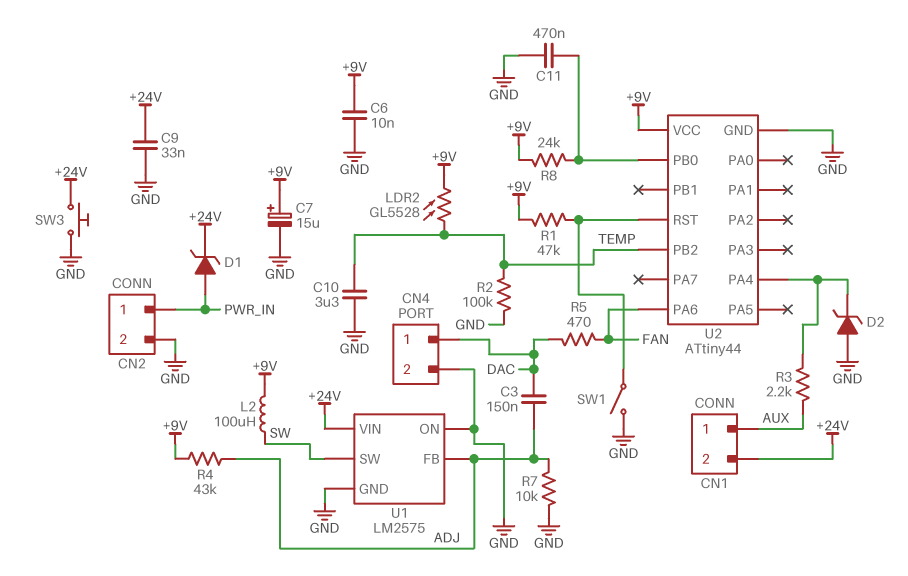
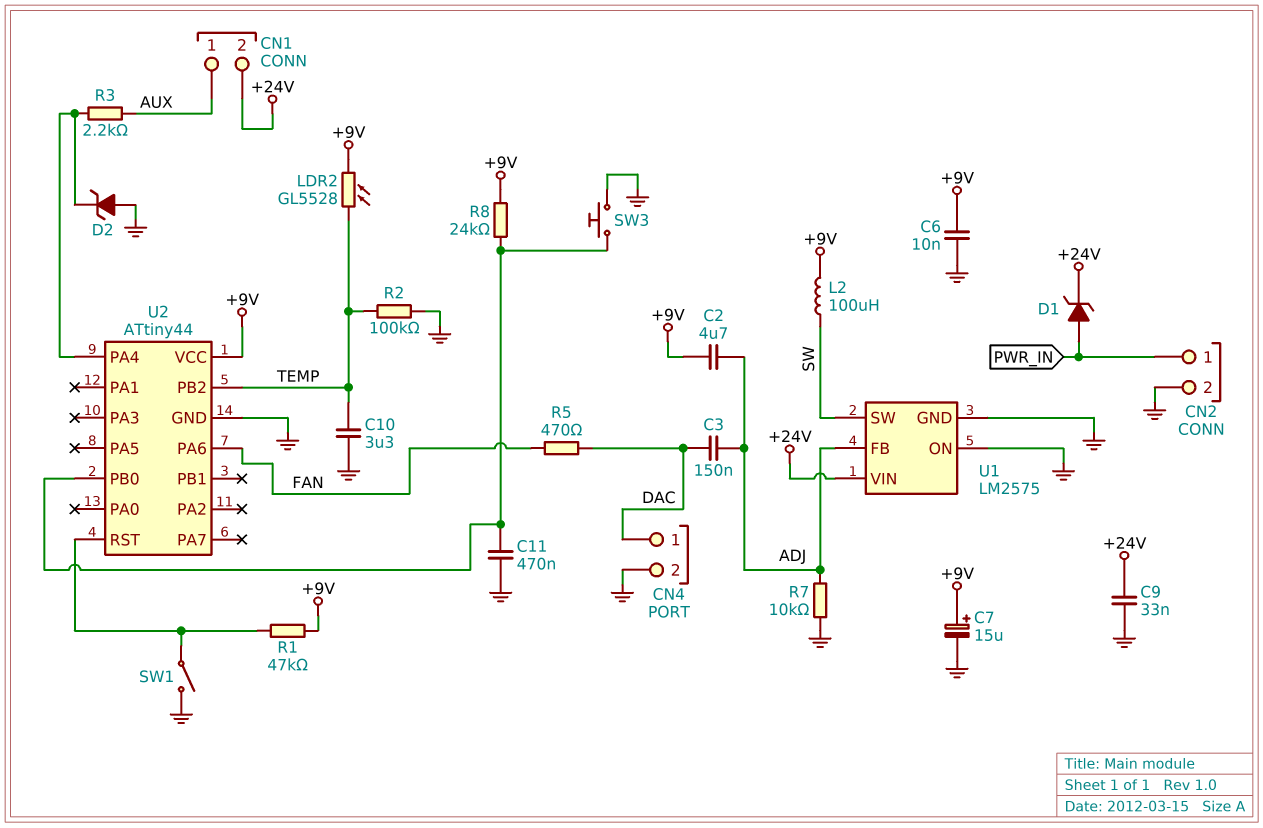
C2: none -> 4.7uF (+9V, ADJ)
R4: 43k (+9V, ADJ) -> none
SW3: button (+24V, GND) -> button (GND, U2/PB0)

